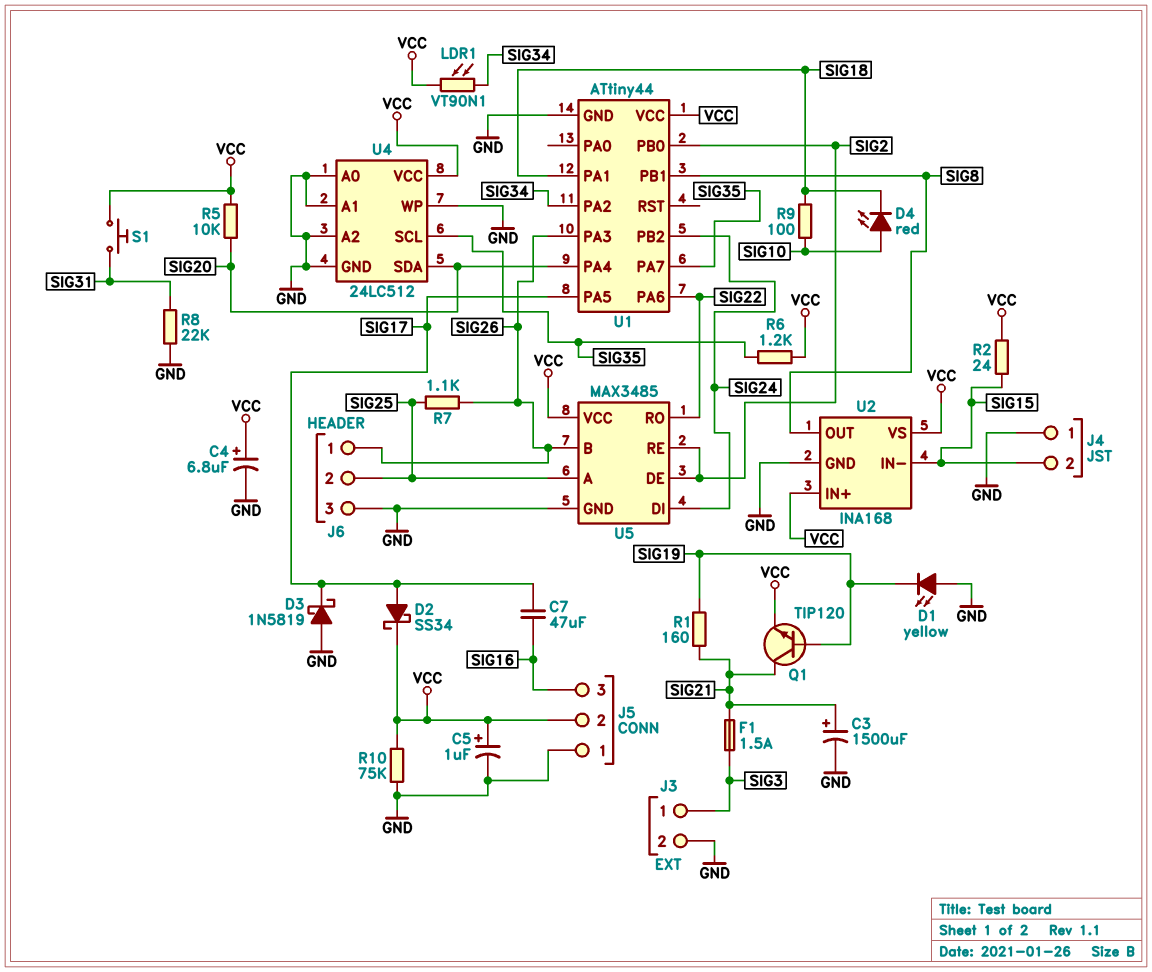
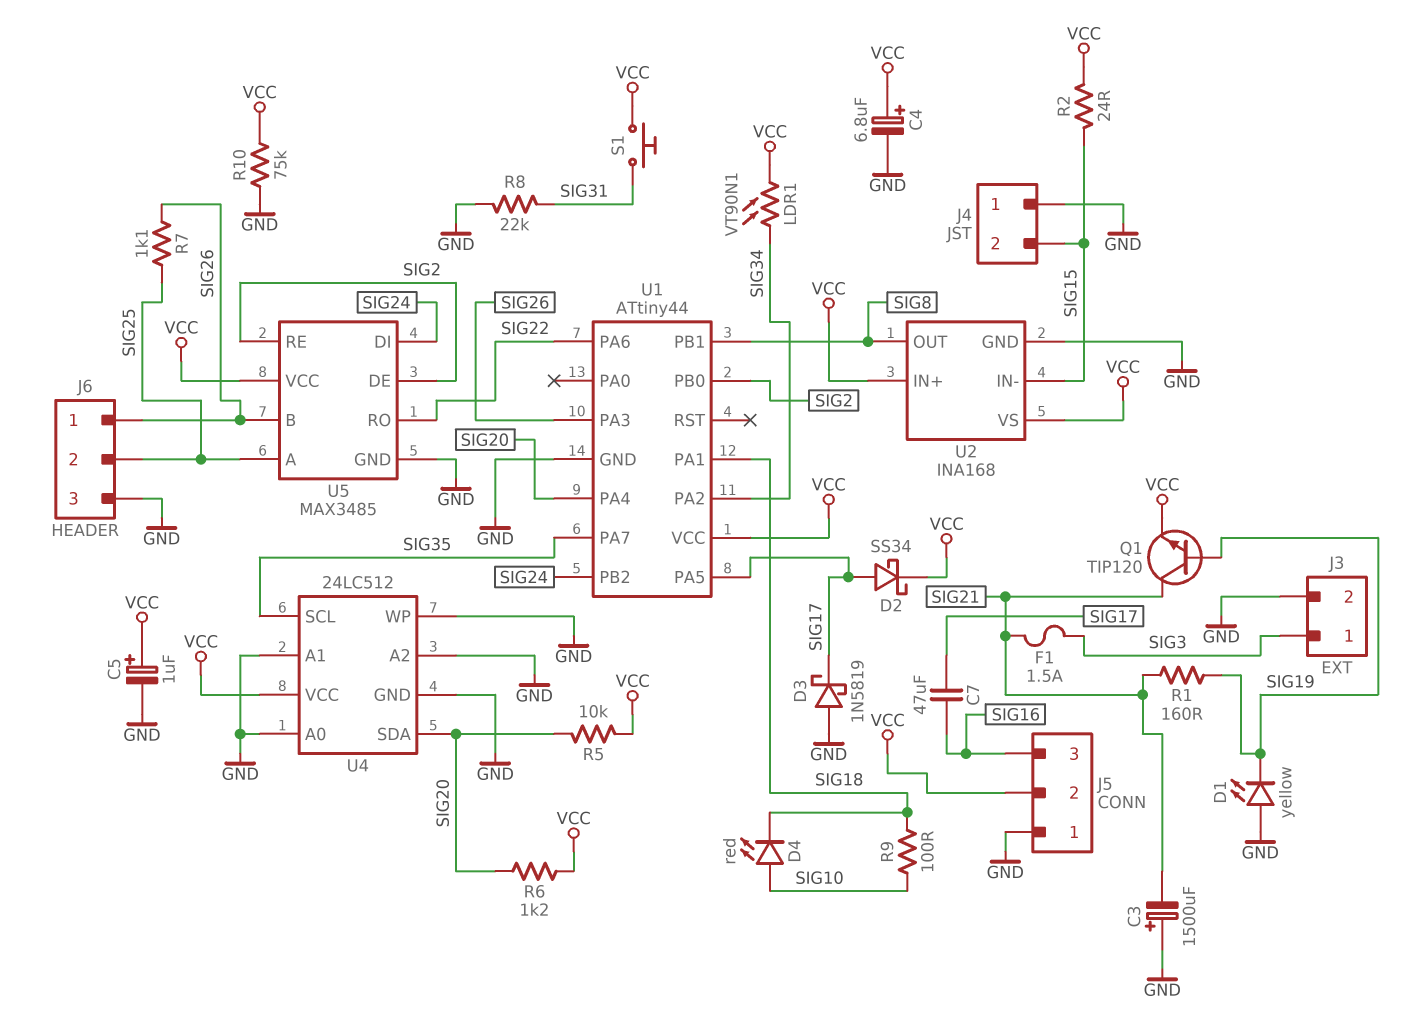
C3: 1500uF (plus SIG21, minus GND) -> 1500uF (plus GND, minus SIG21)
R6: 1.2k (SIG35, VCC) -> 1.2k (SIG20, VCC)

